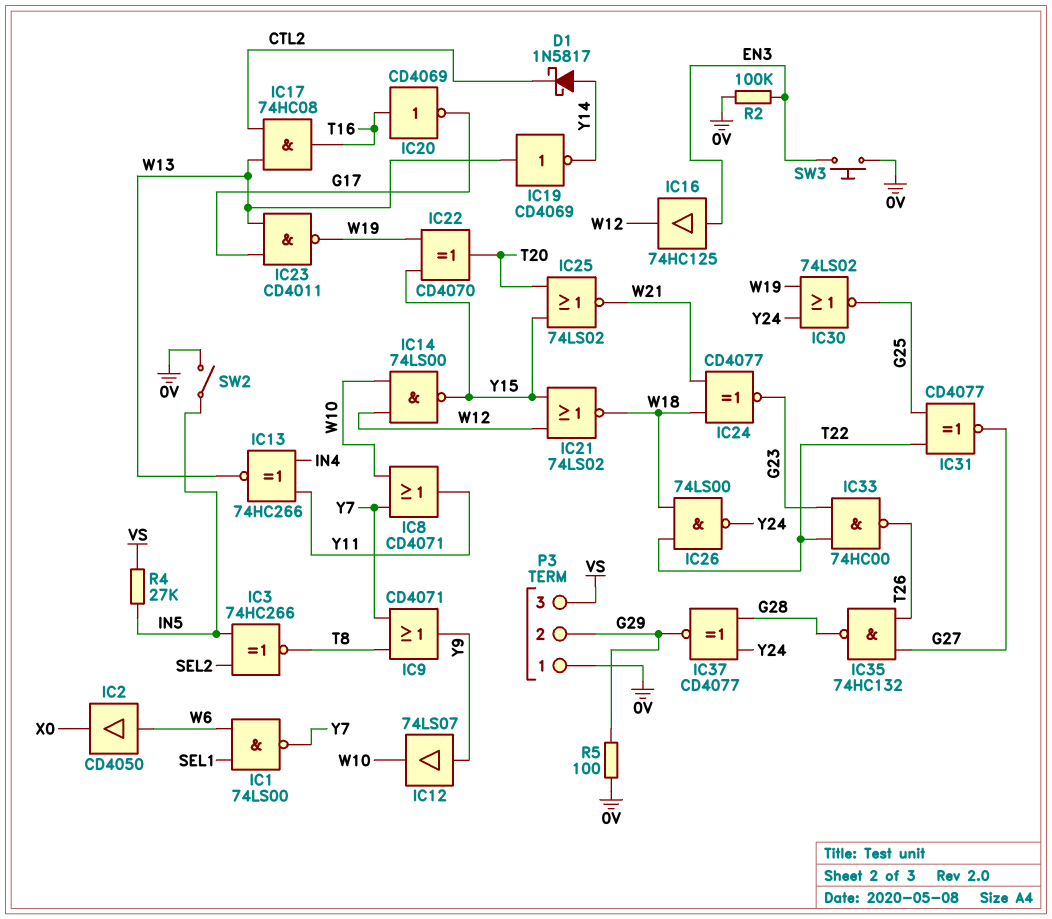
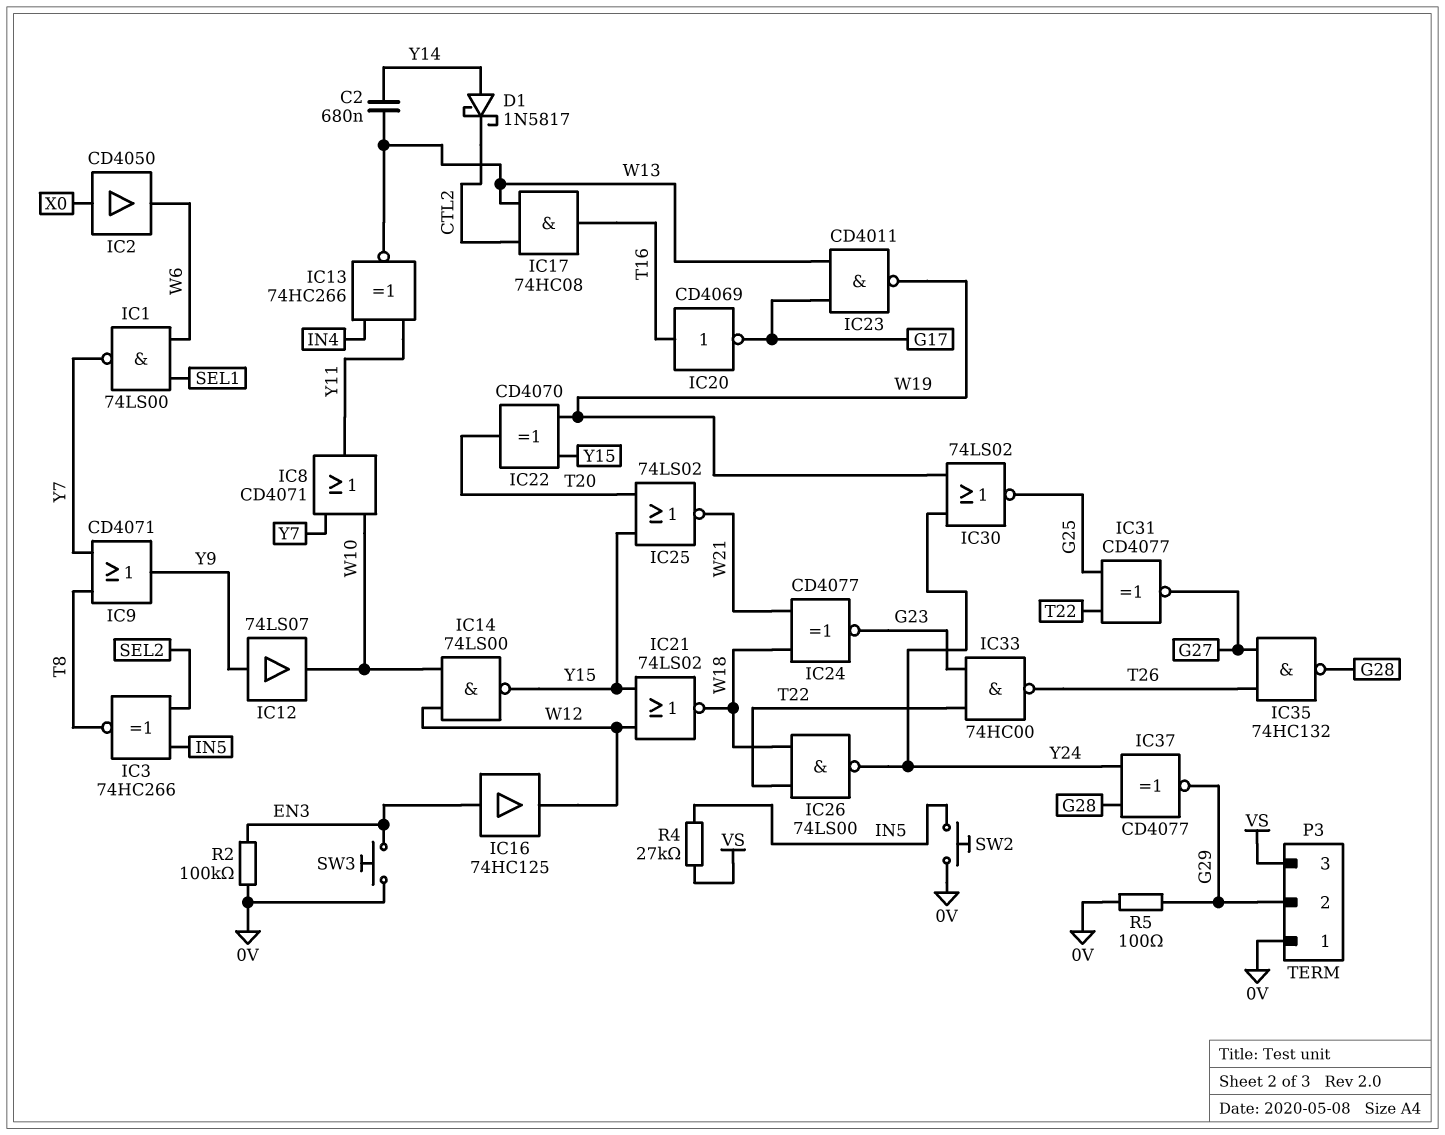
C2: none -> 680nF (W13, Y14)
IC2: buffer CD4050 (in W6, out X0) -> buffer CD4050 (in X0, out W6)
IC19: NOT CD4069 (in W13, out Y14) -> none
SW2: switch (0V, IN5) -> button (0V, IN5)

